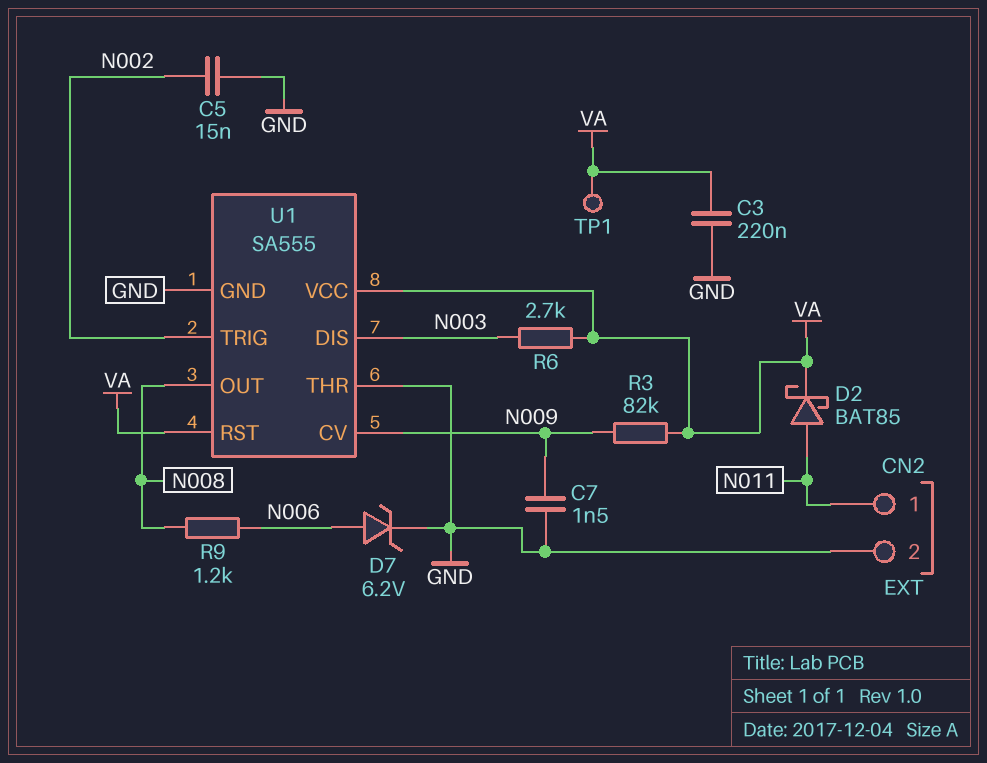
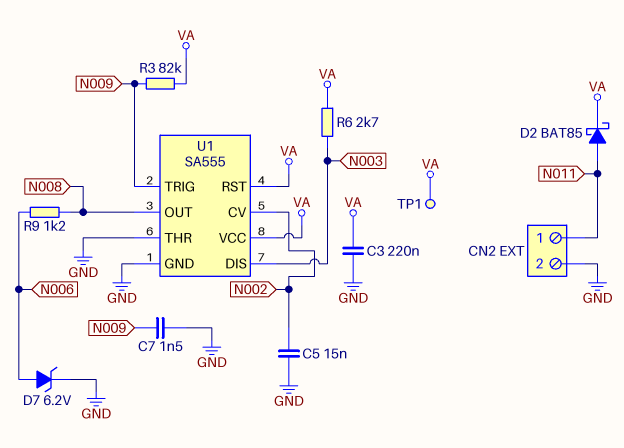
U1 pin CV: N009 -> N002
U1 pin TRIG: N002 -> N009

